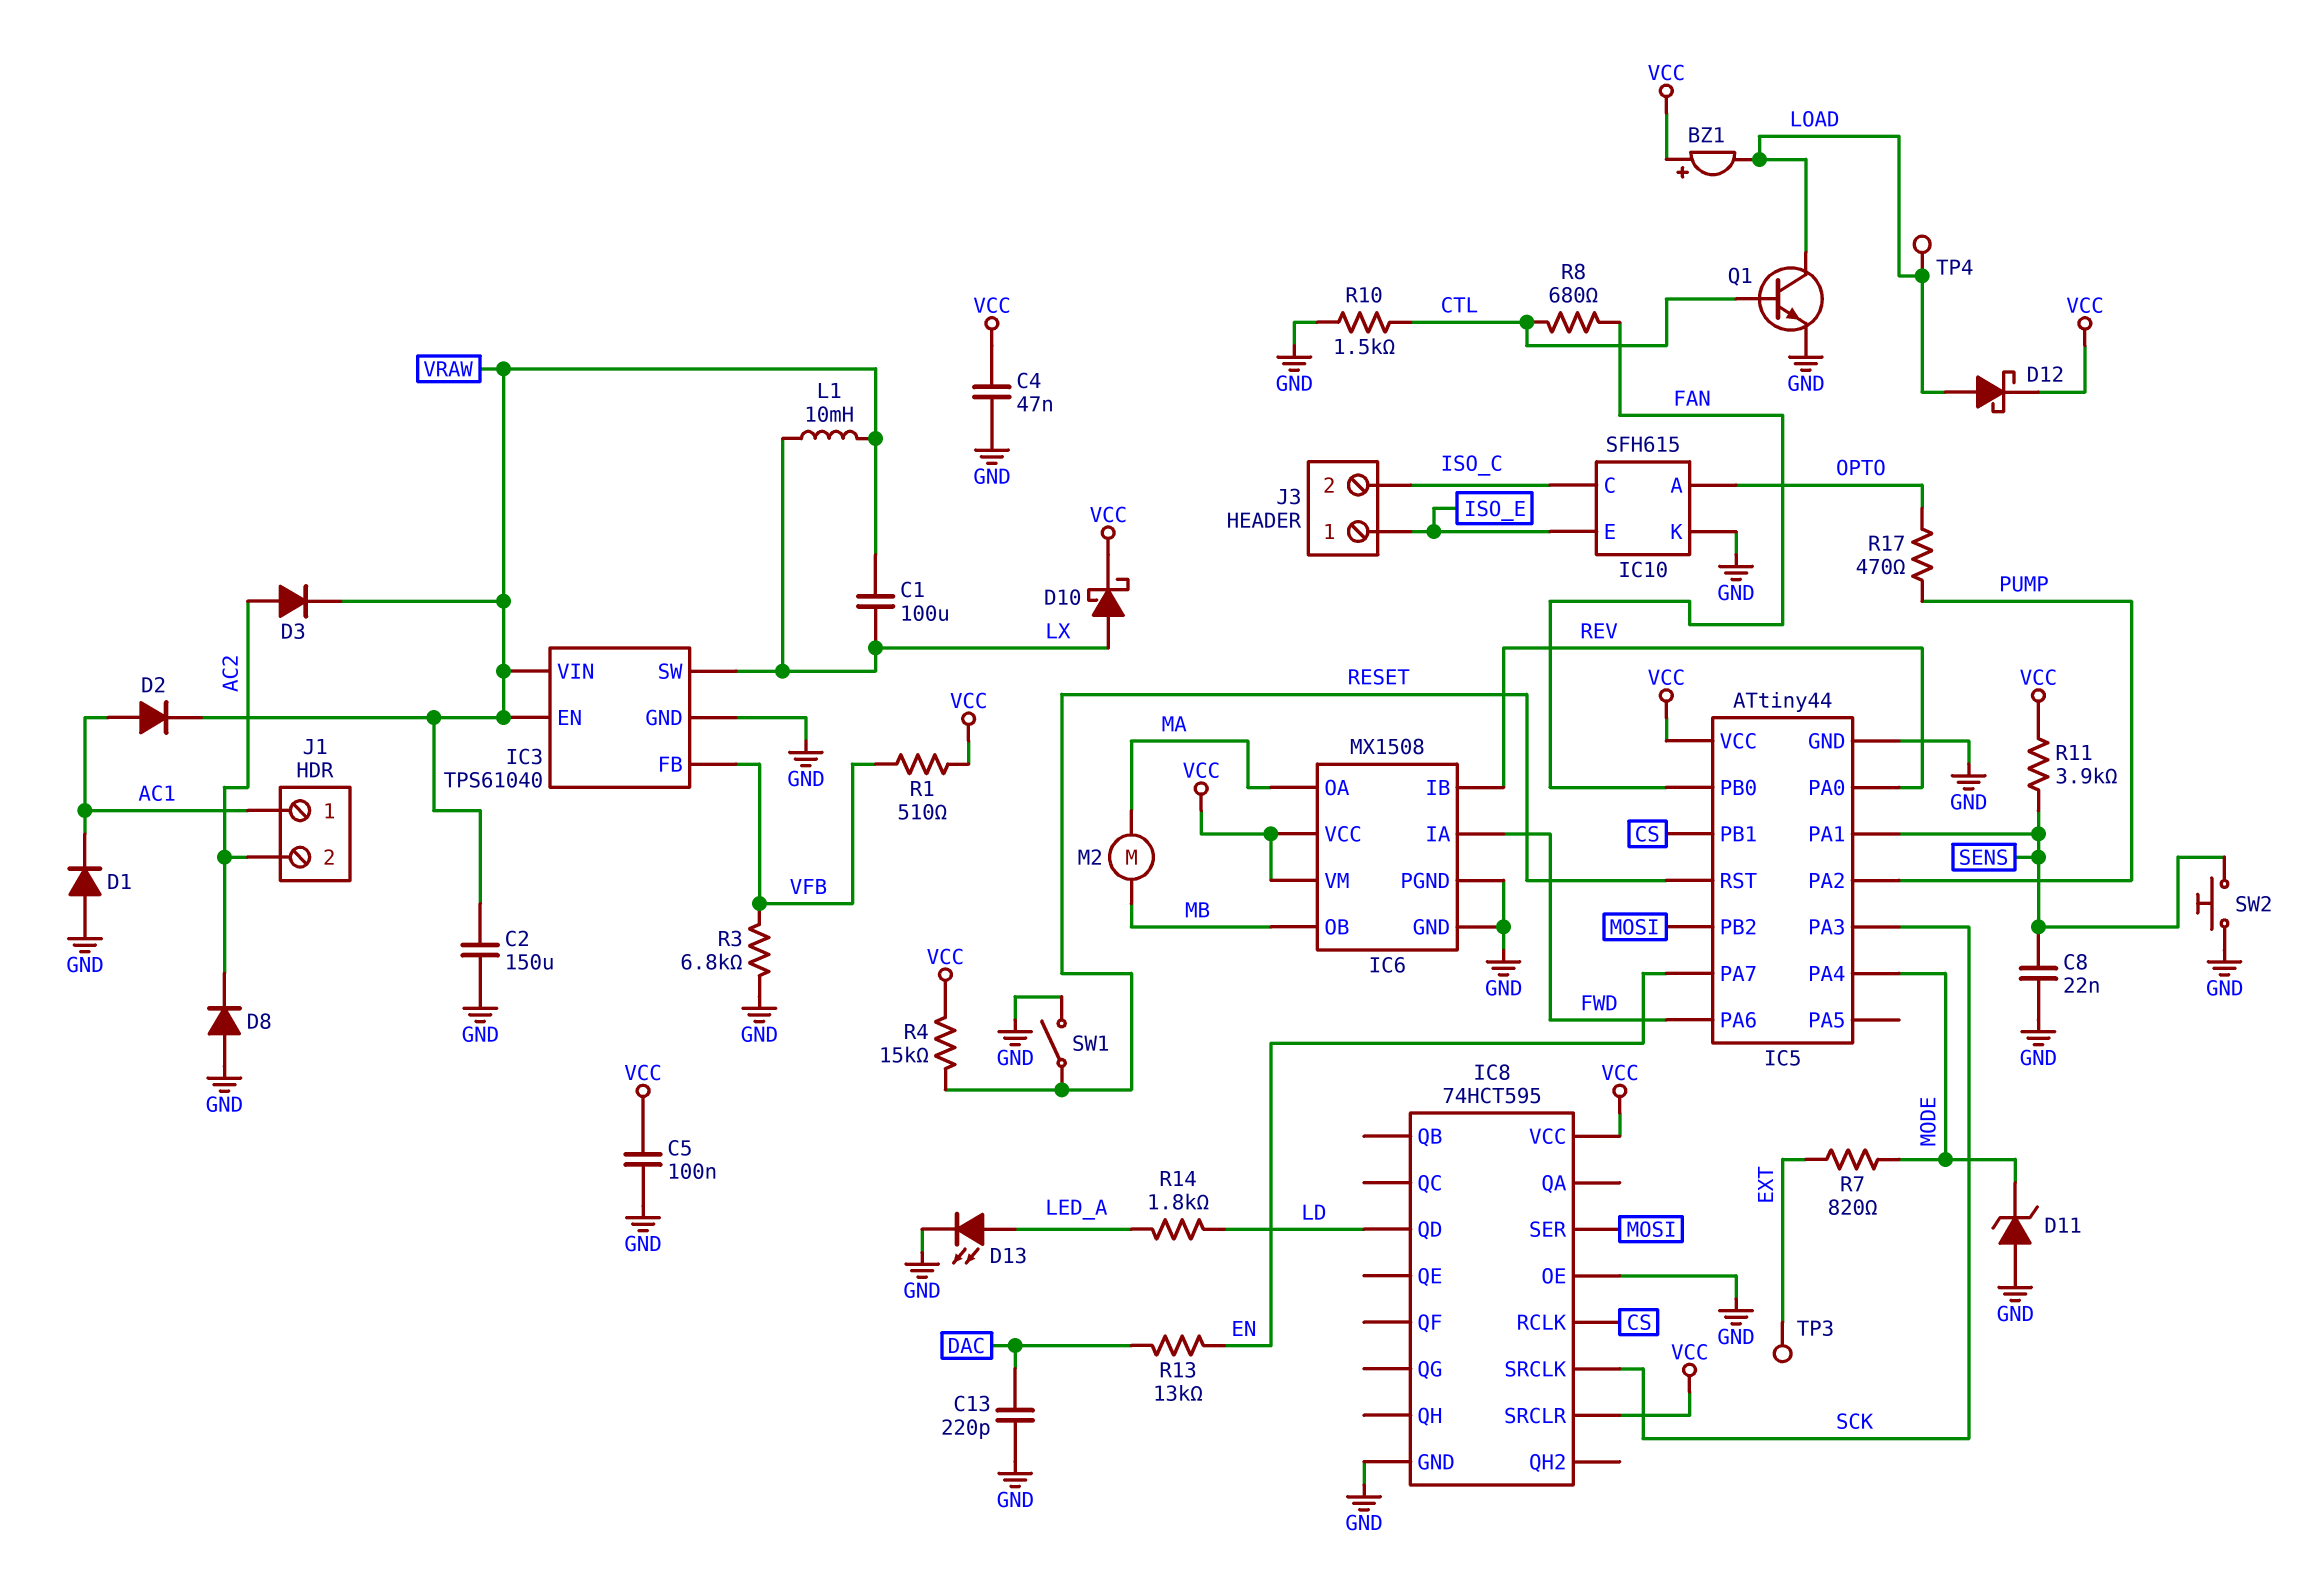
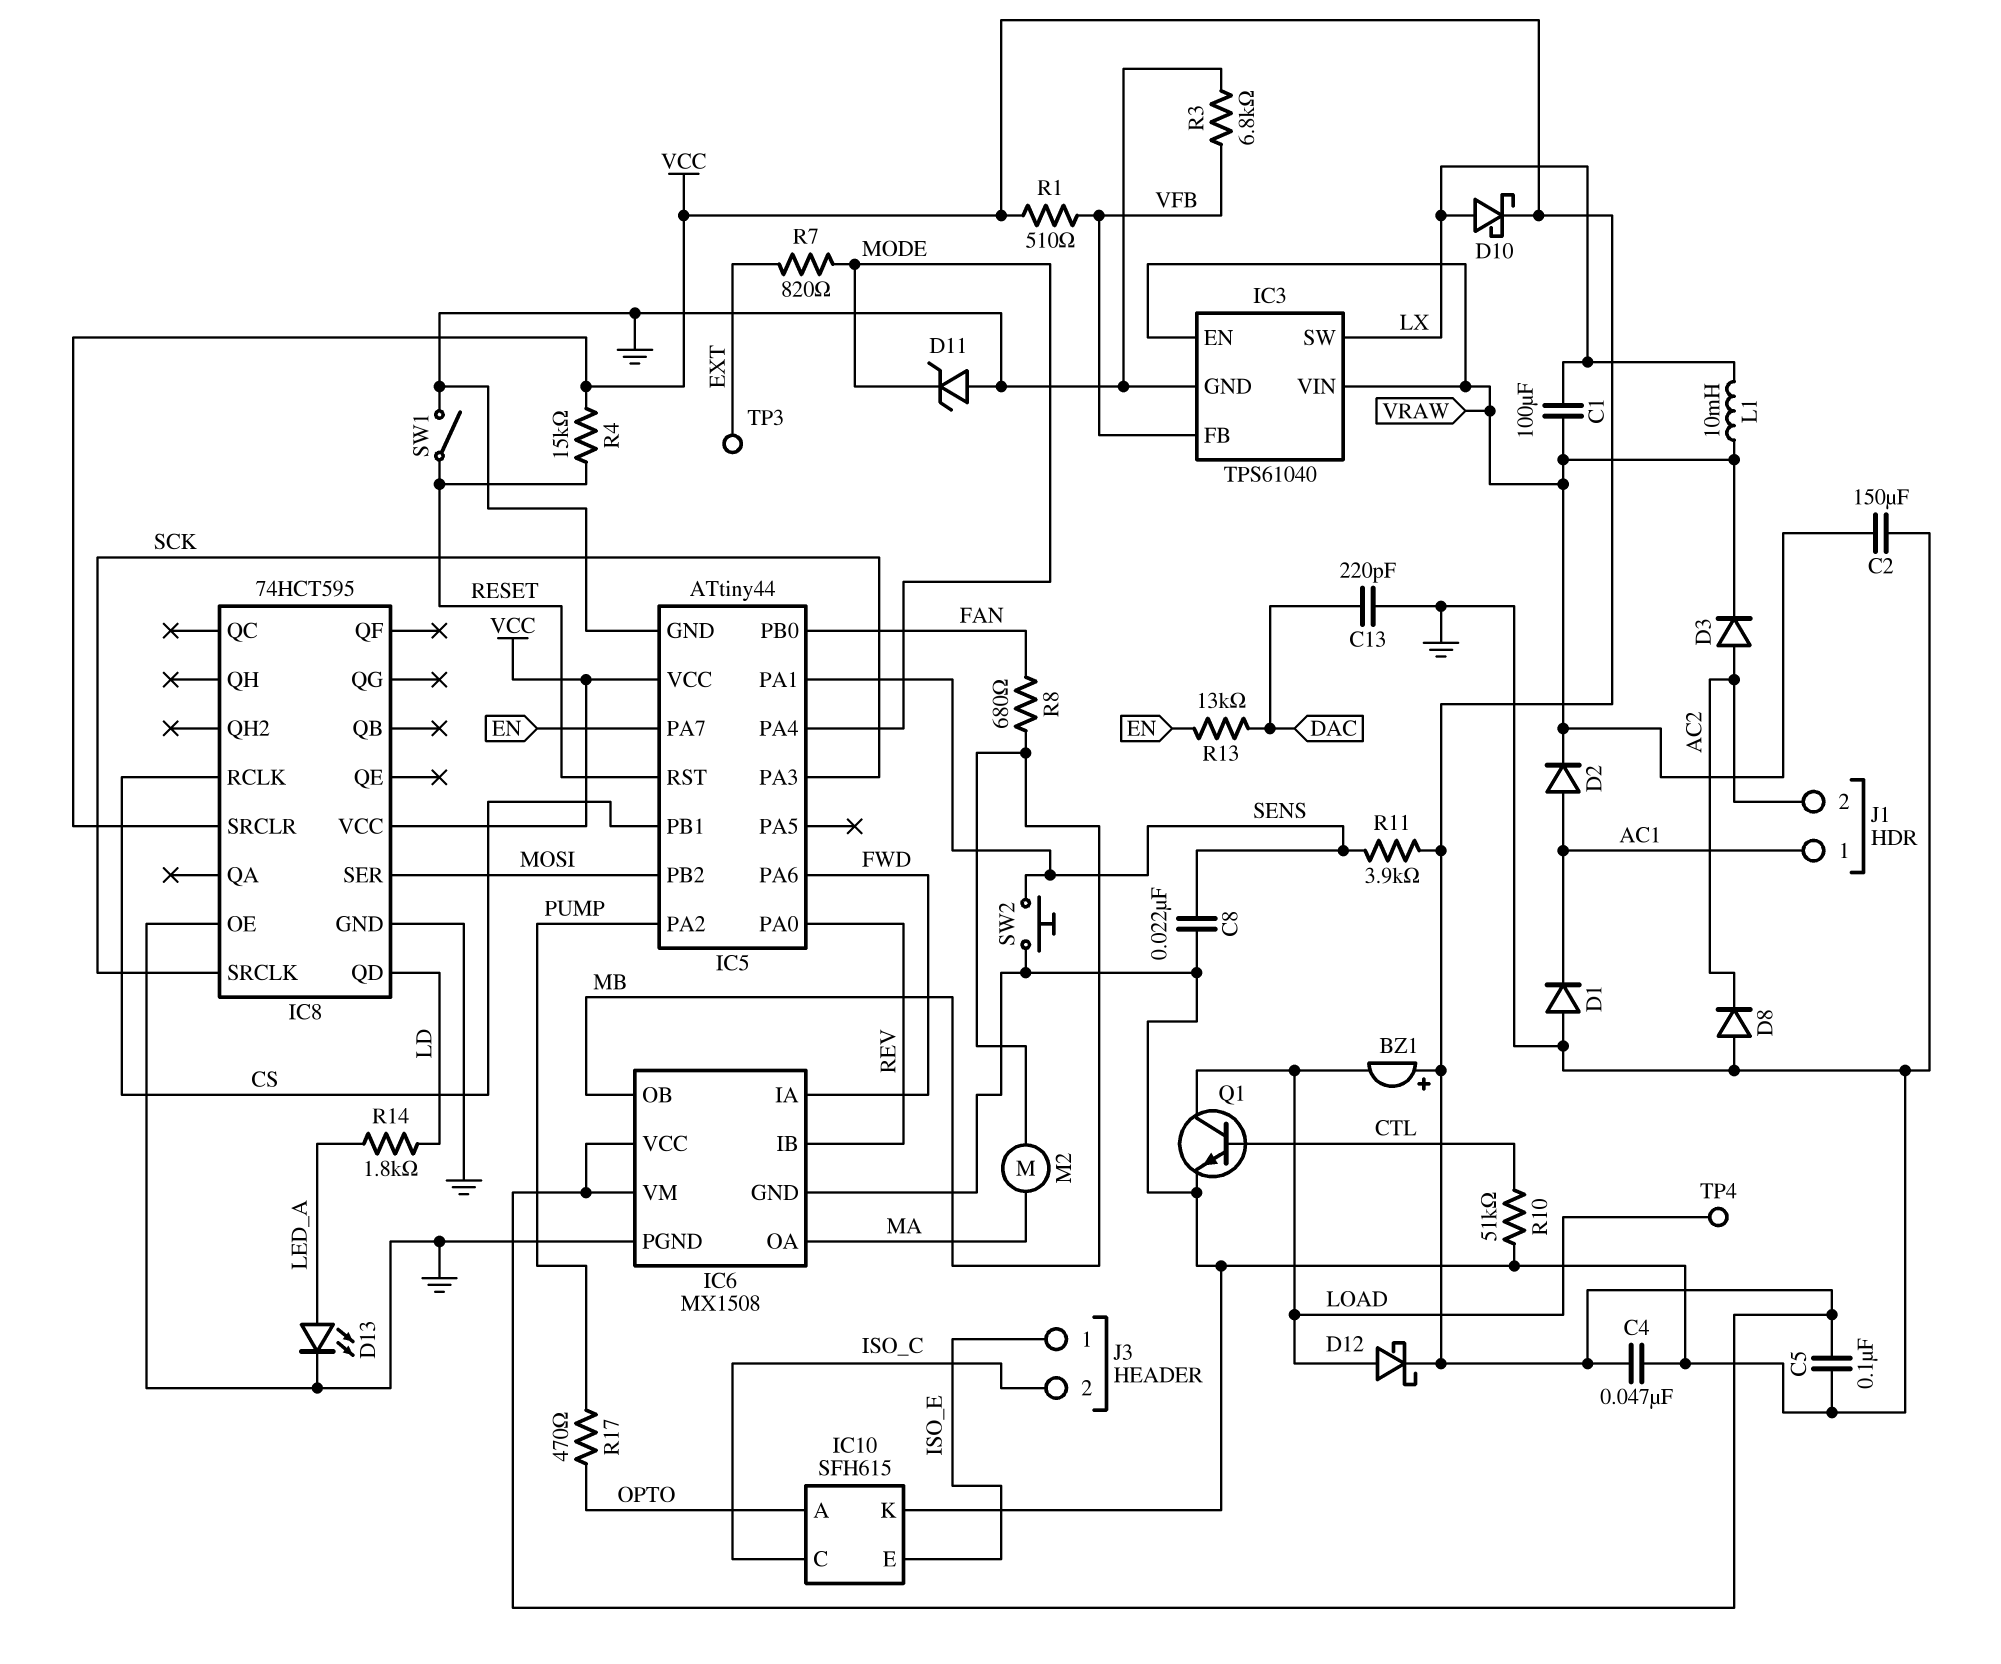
R8: 680 (CTL, FAN) -> 680 (FAN, MB)
R10: 1.5k (CTL, GND) -> 51k (CTL, GND)

